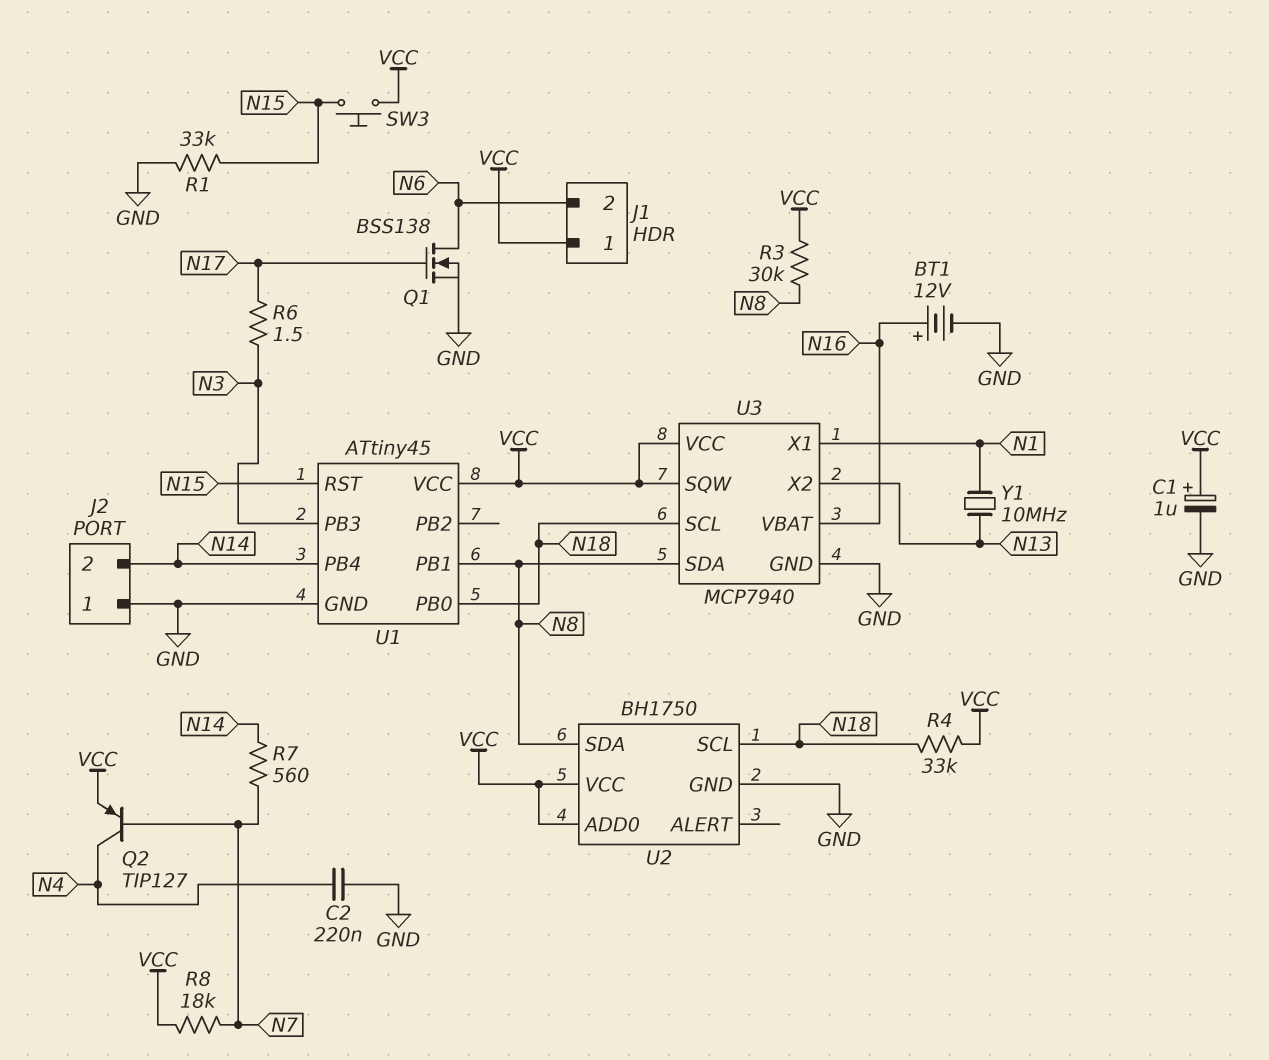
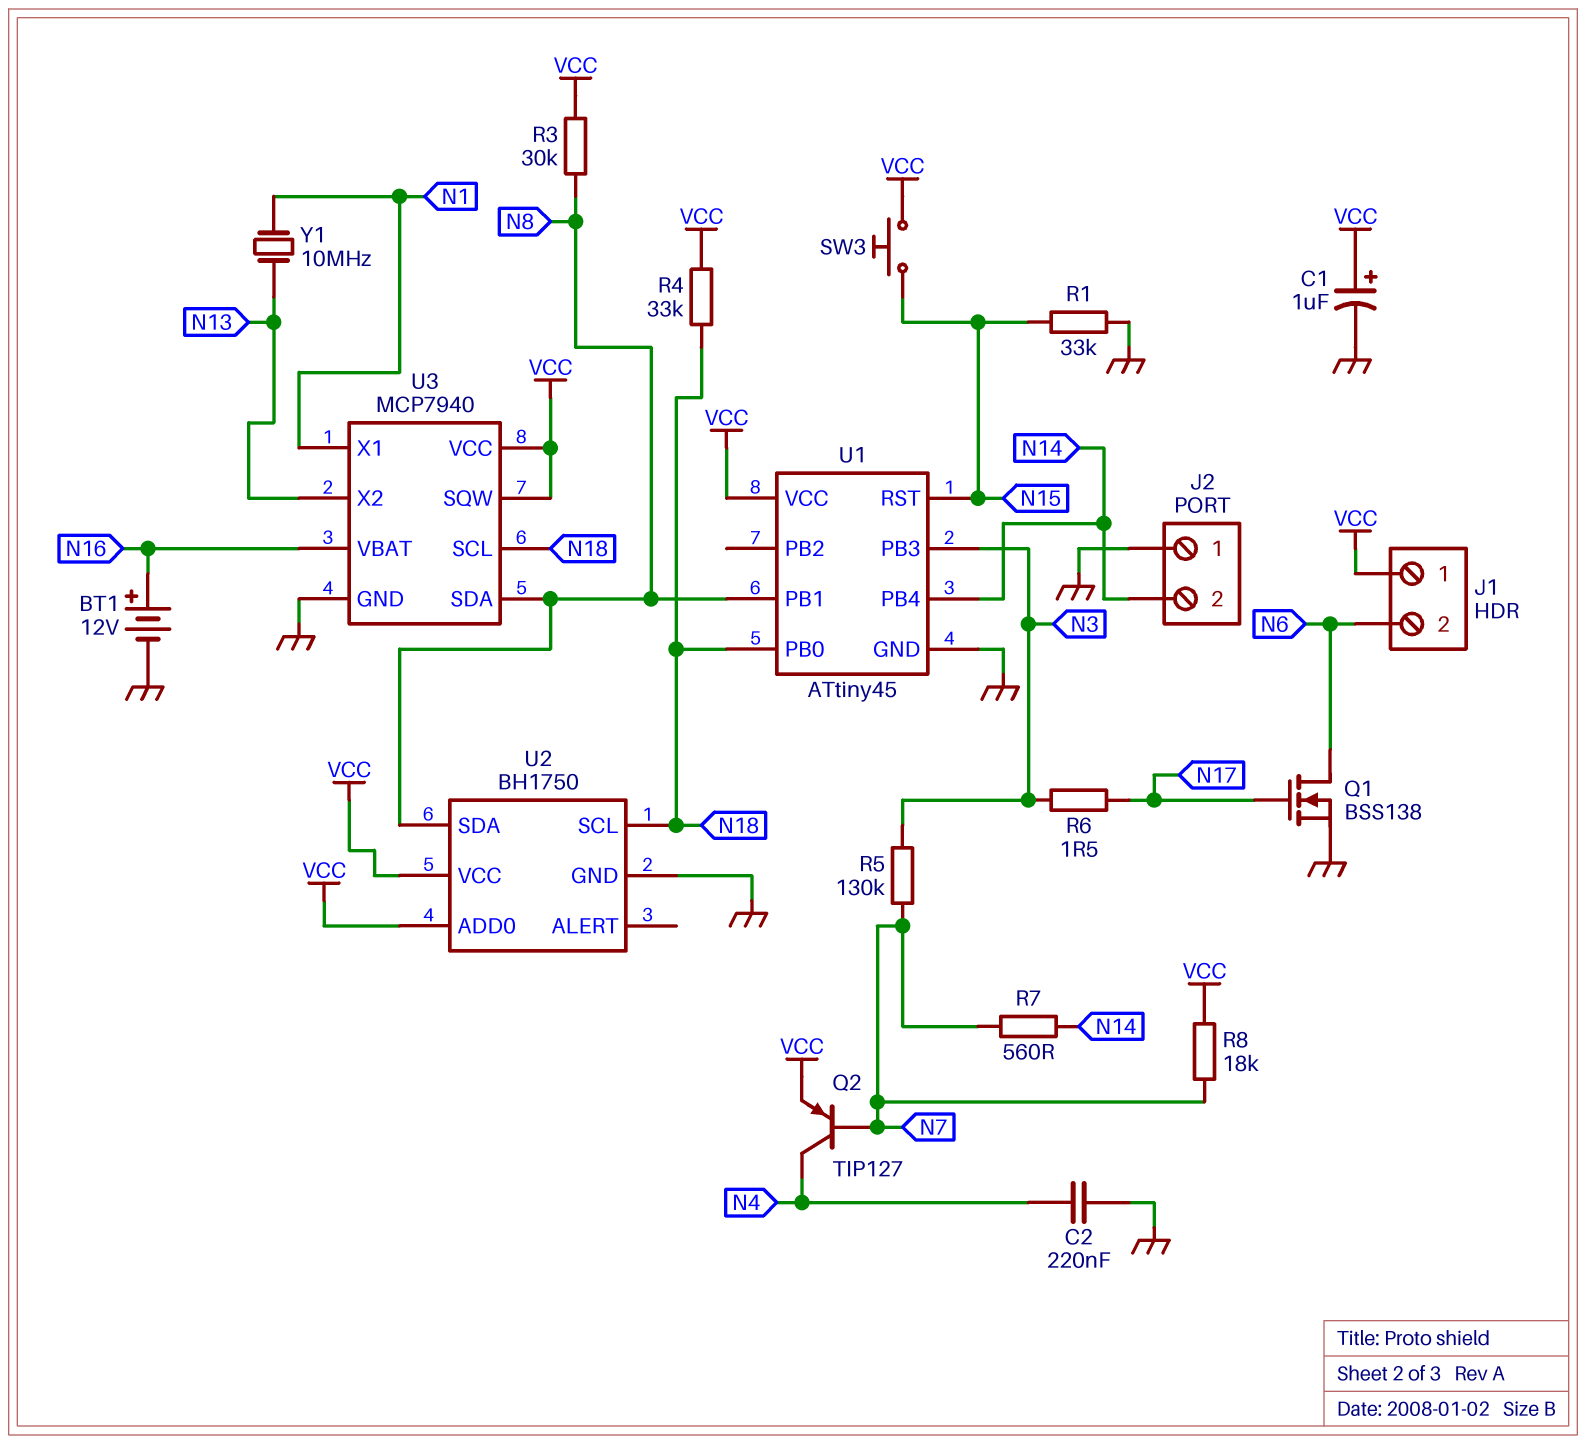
R5: none -> 130k (N3, N7)

